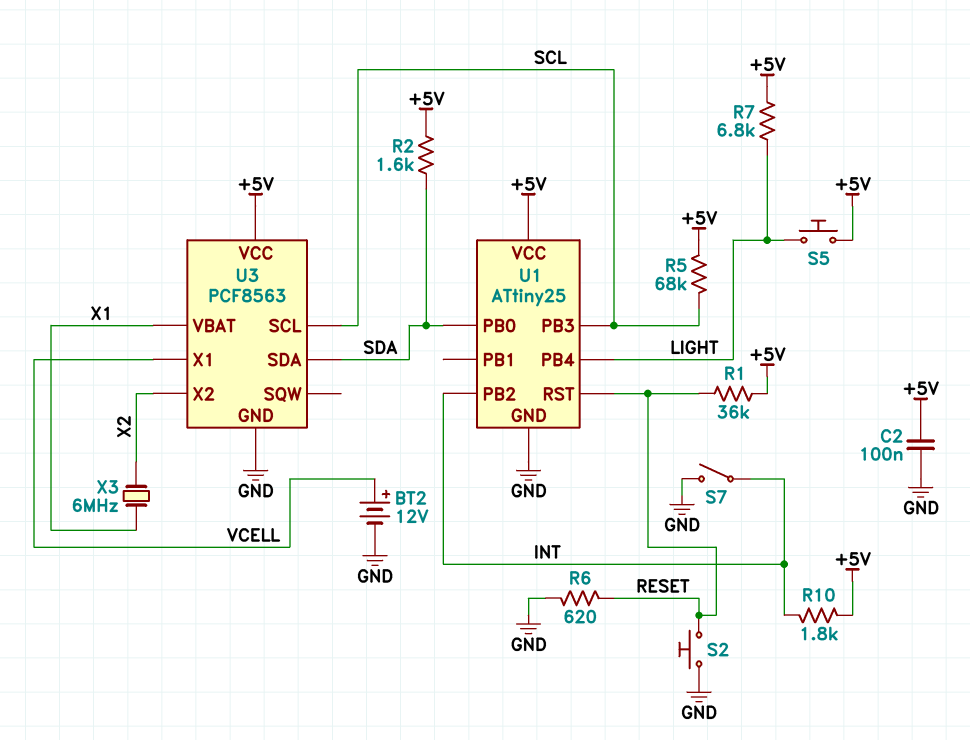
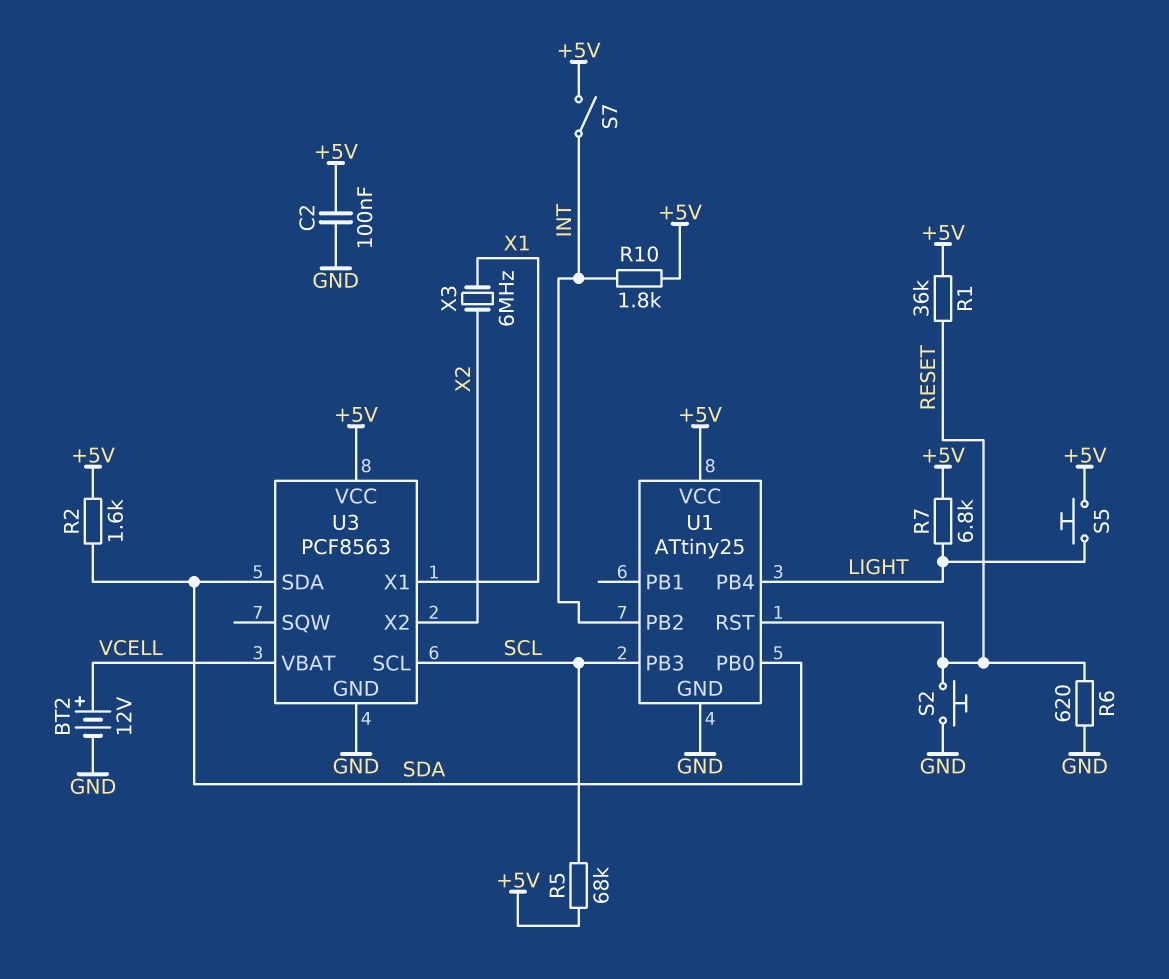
S7: switch (GND, INT) -> switch (+5V, INT)
U3 pin VBAT: X1 -> VCELL
U3 pin X1: VCELL -> X1

